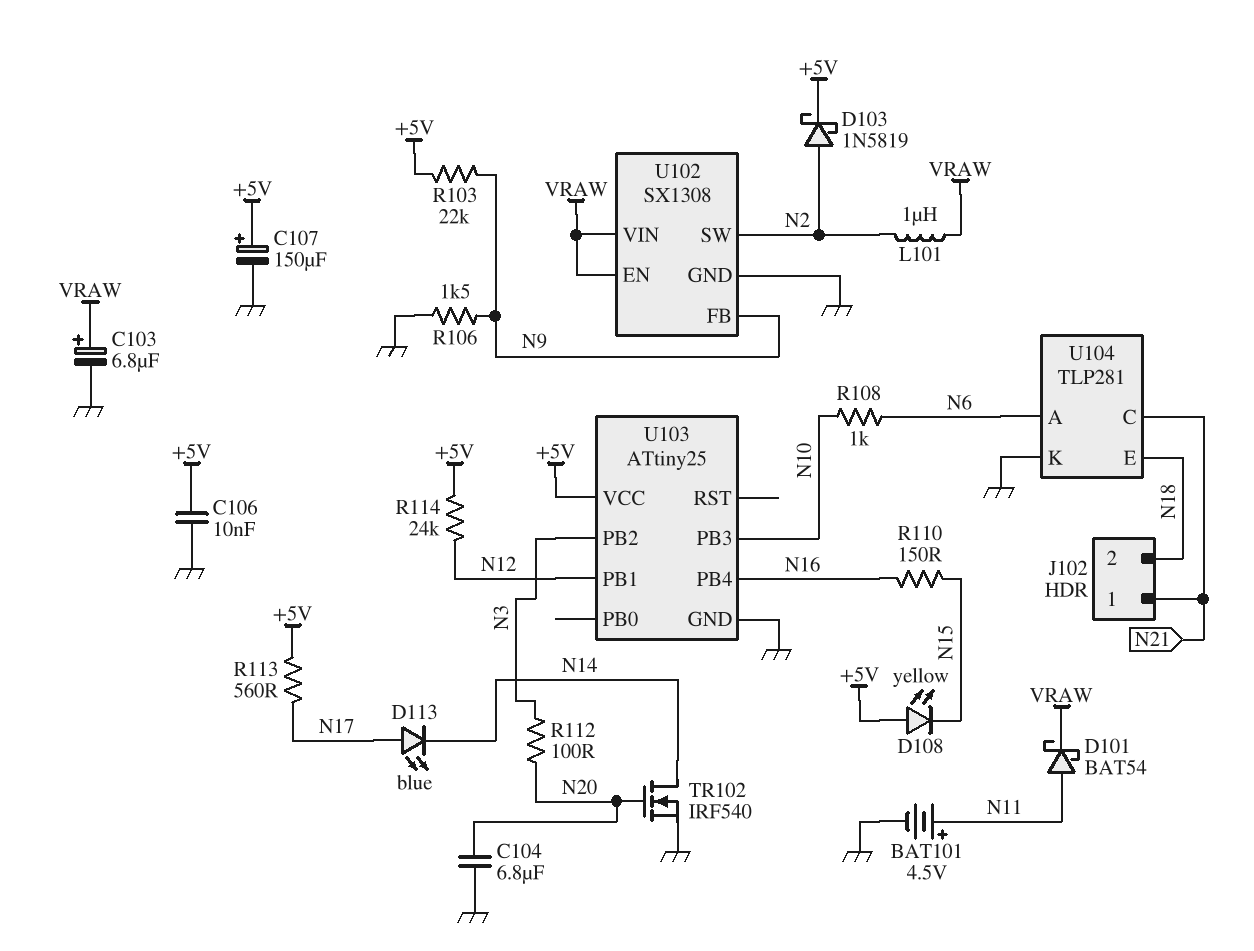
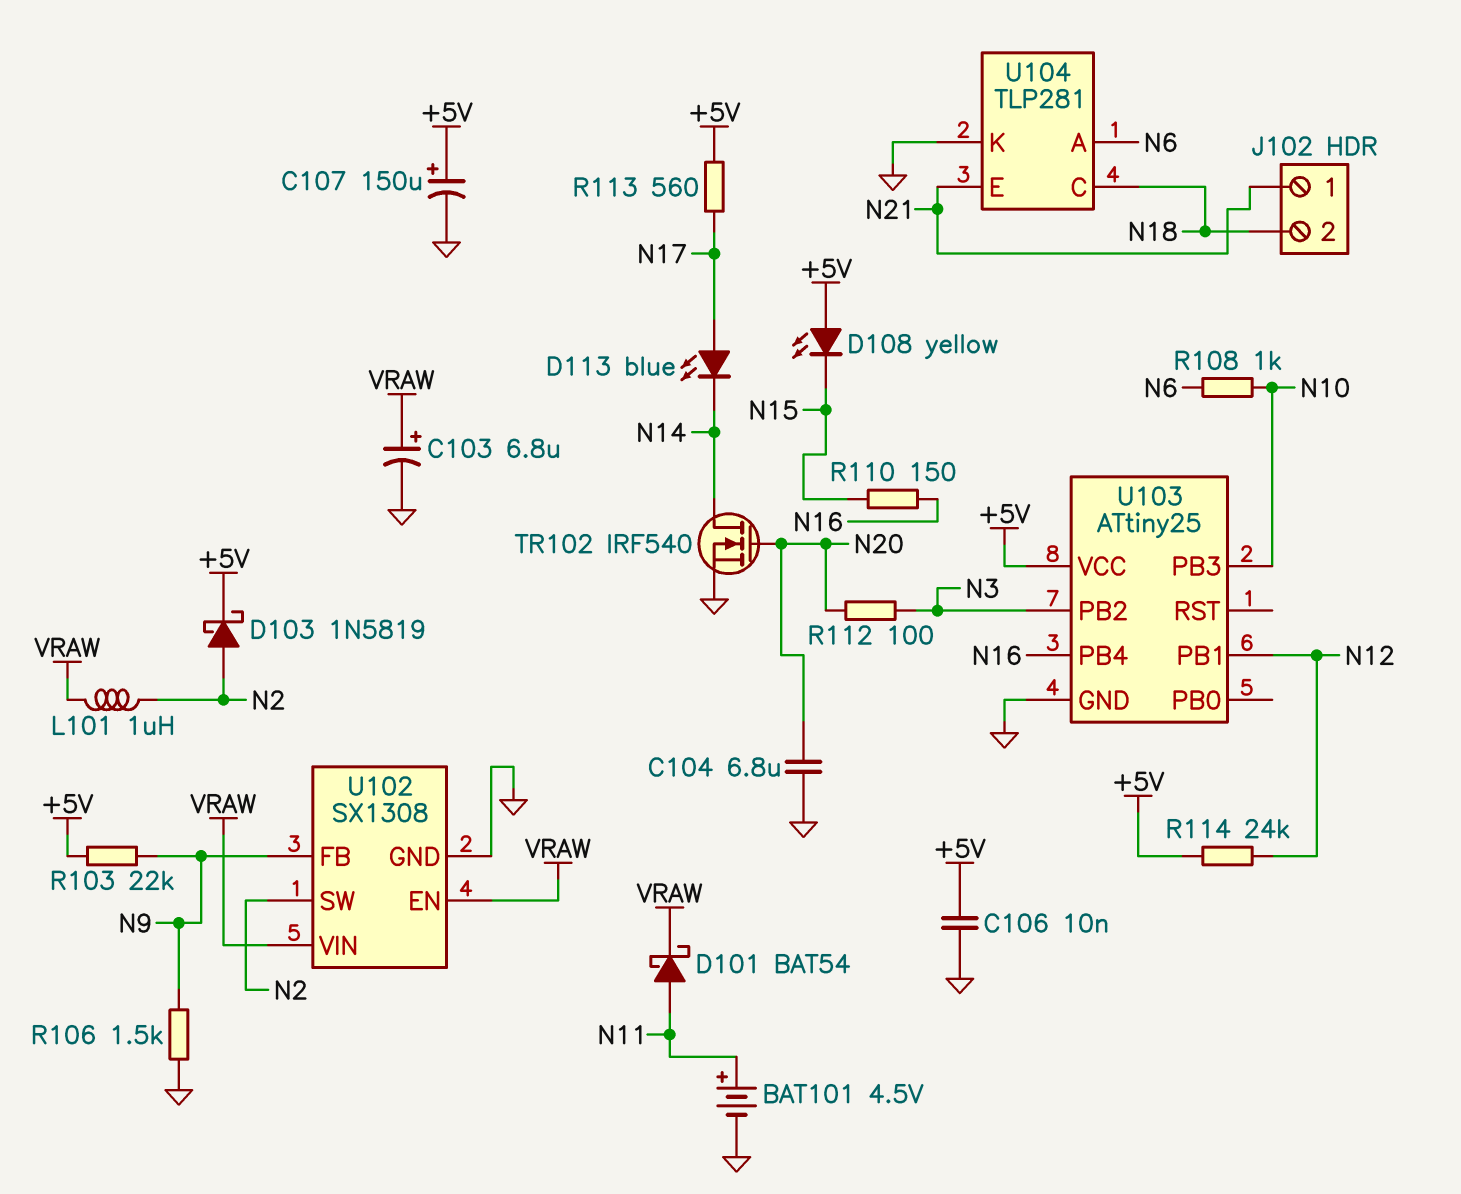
U104 pin C: N21 -> N18
U104 pin E: N18 -> N21

